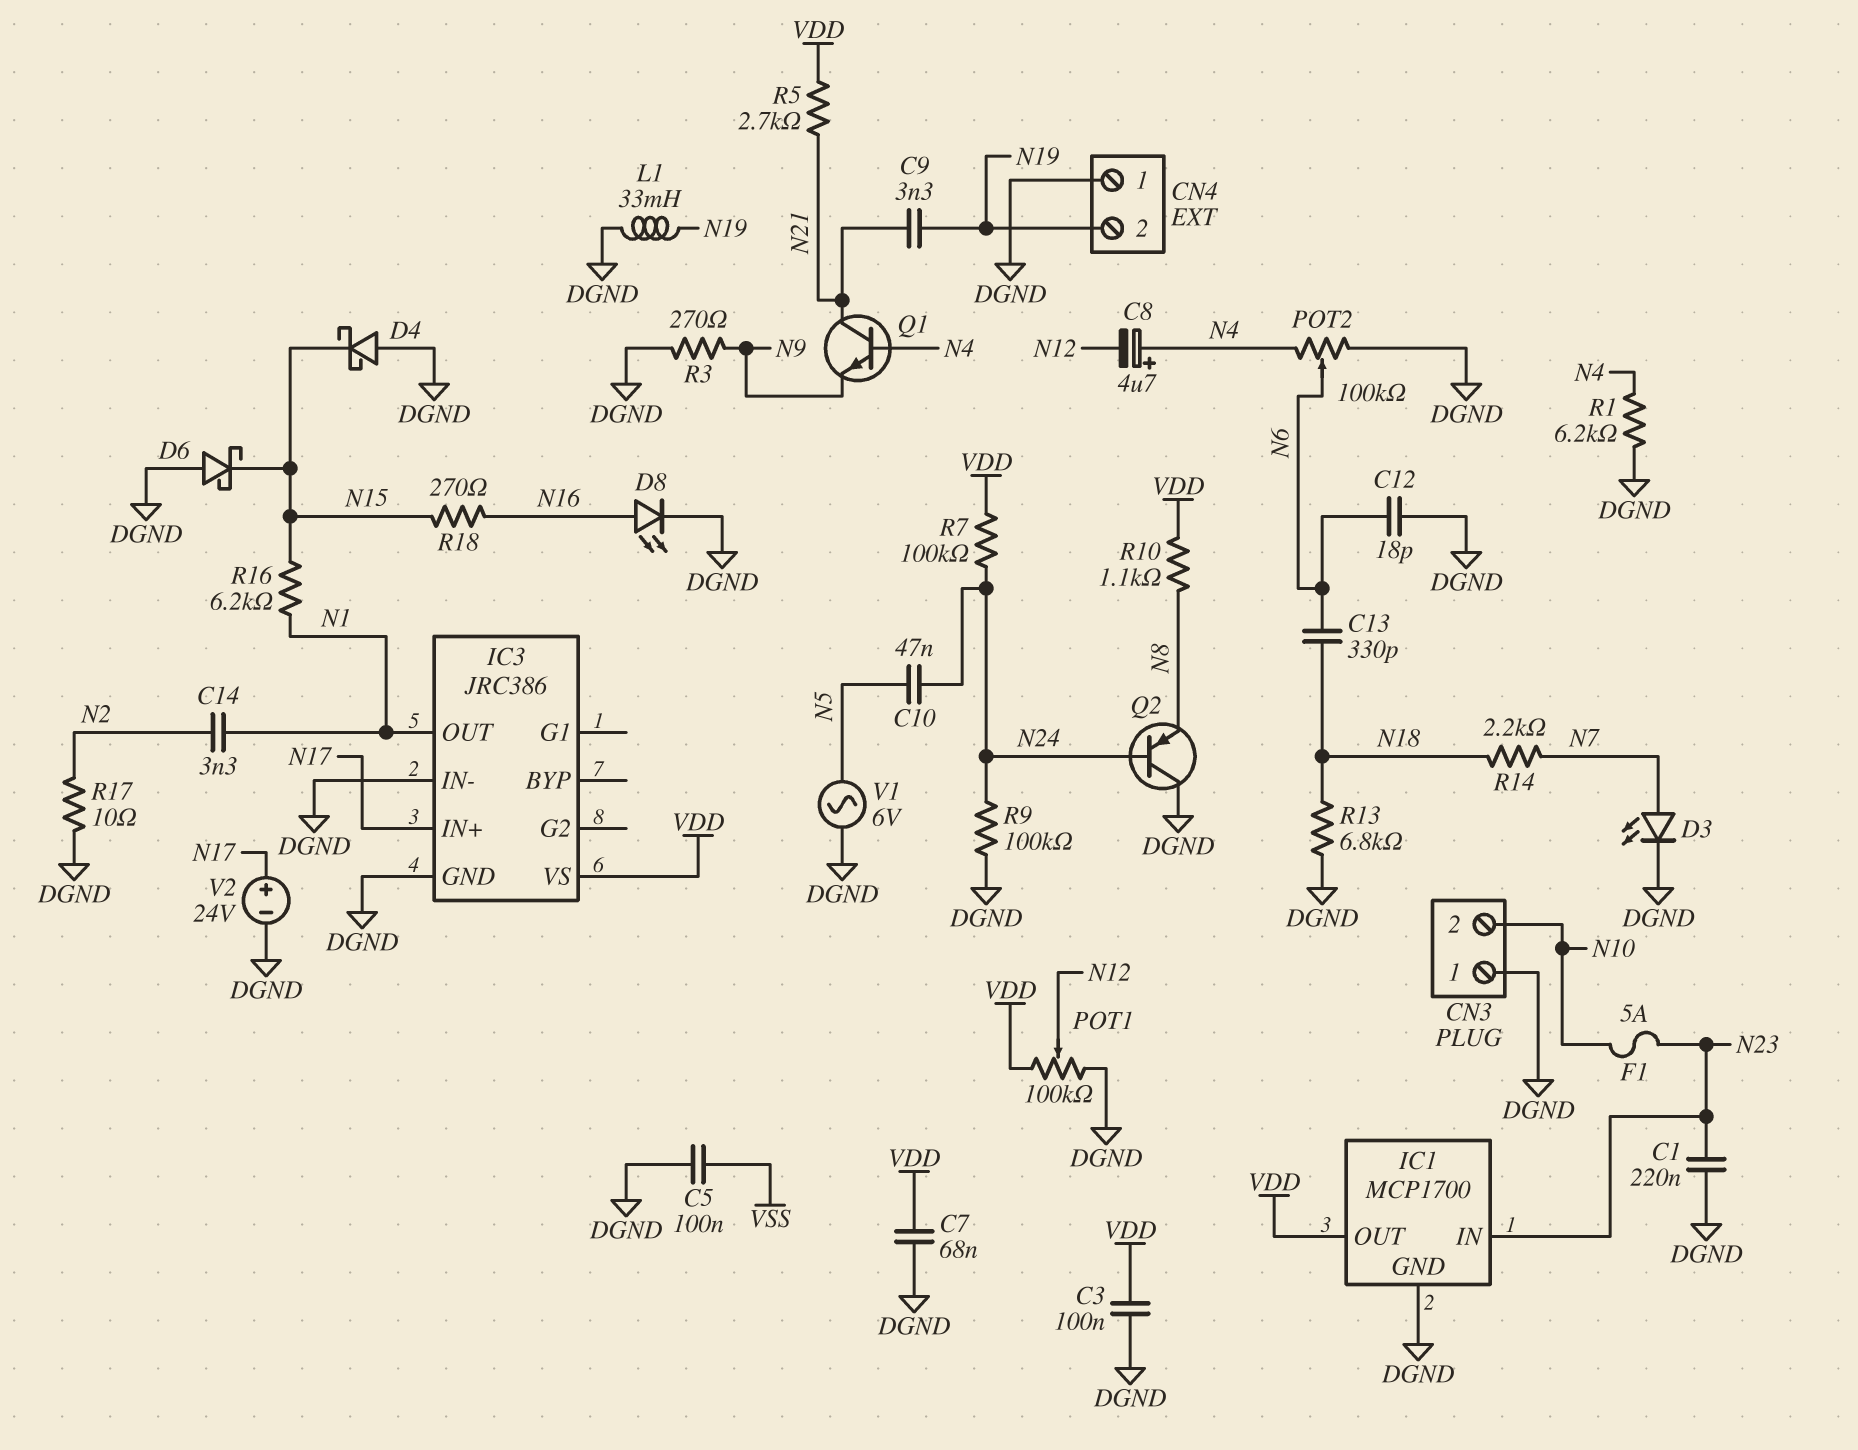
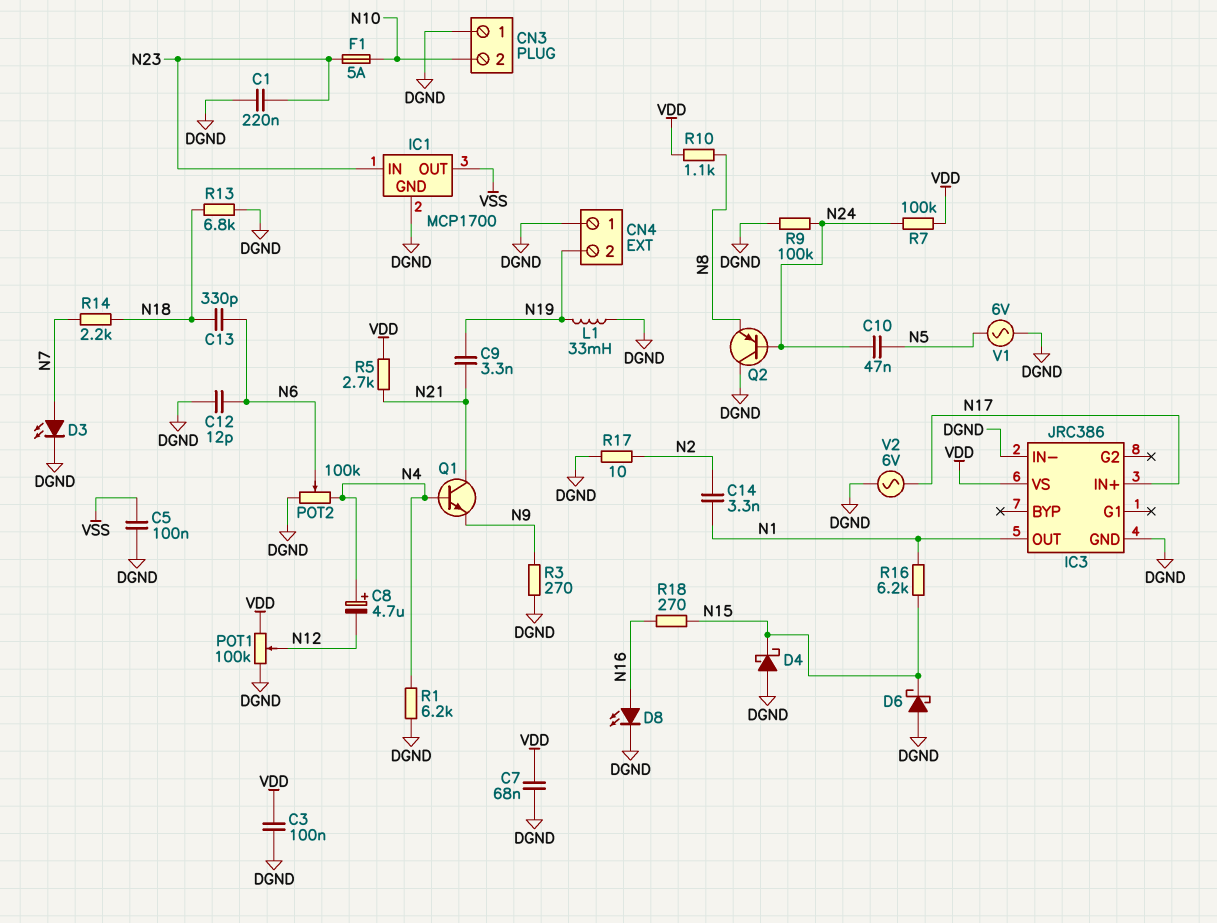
C12: 18pF (DGND, N6) -> 12pF (DGND, N6)
IC1 pin OUT: VDD -> VSS
V2: 24V (plus N17, minus DGND) -> AC 6V (DGND, N17)

